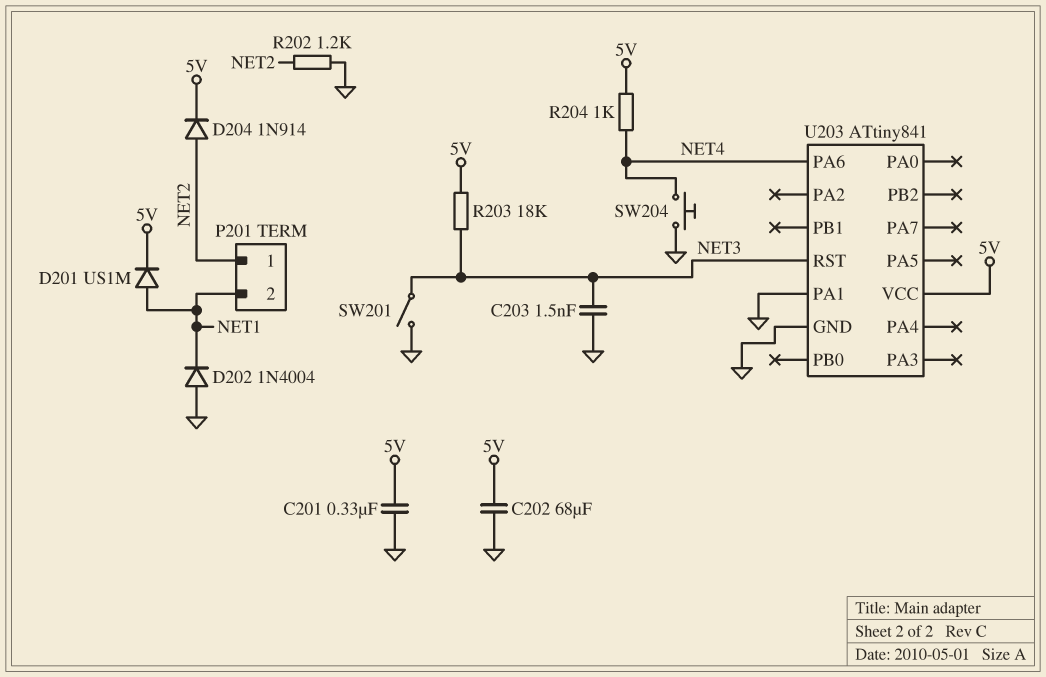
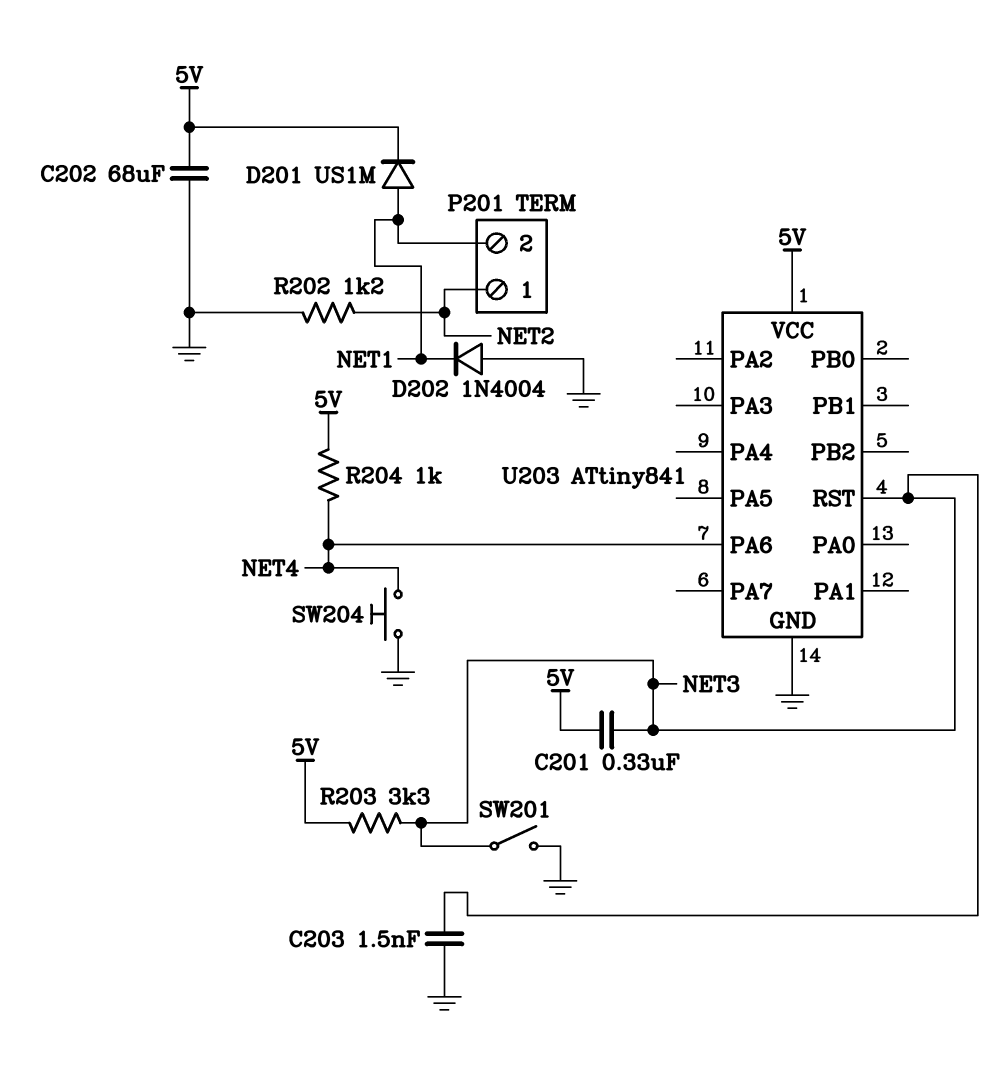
C201: 330nF (5V, GND) -> 330nF (5V, NET3)
D204: diode 1N914 (A NET2, K 5V) -> none
R203: 18k (5V, NET3) -> 3.3k (5V, NET3)
U203 pin PA1: GND -> none

